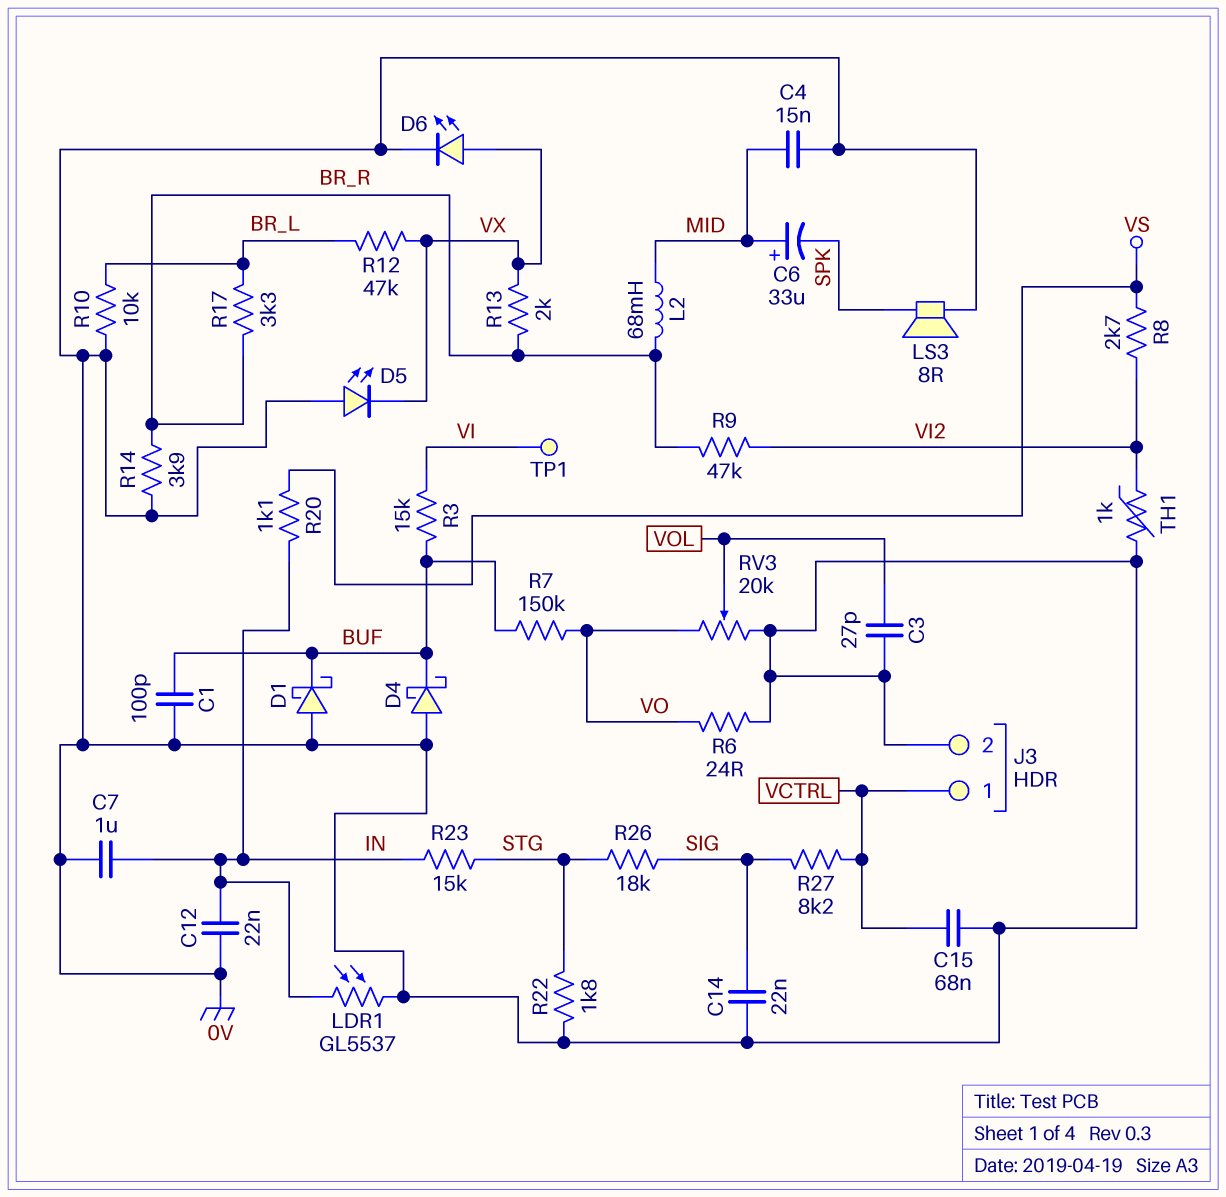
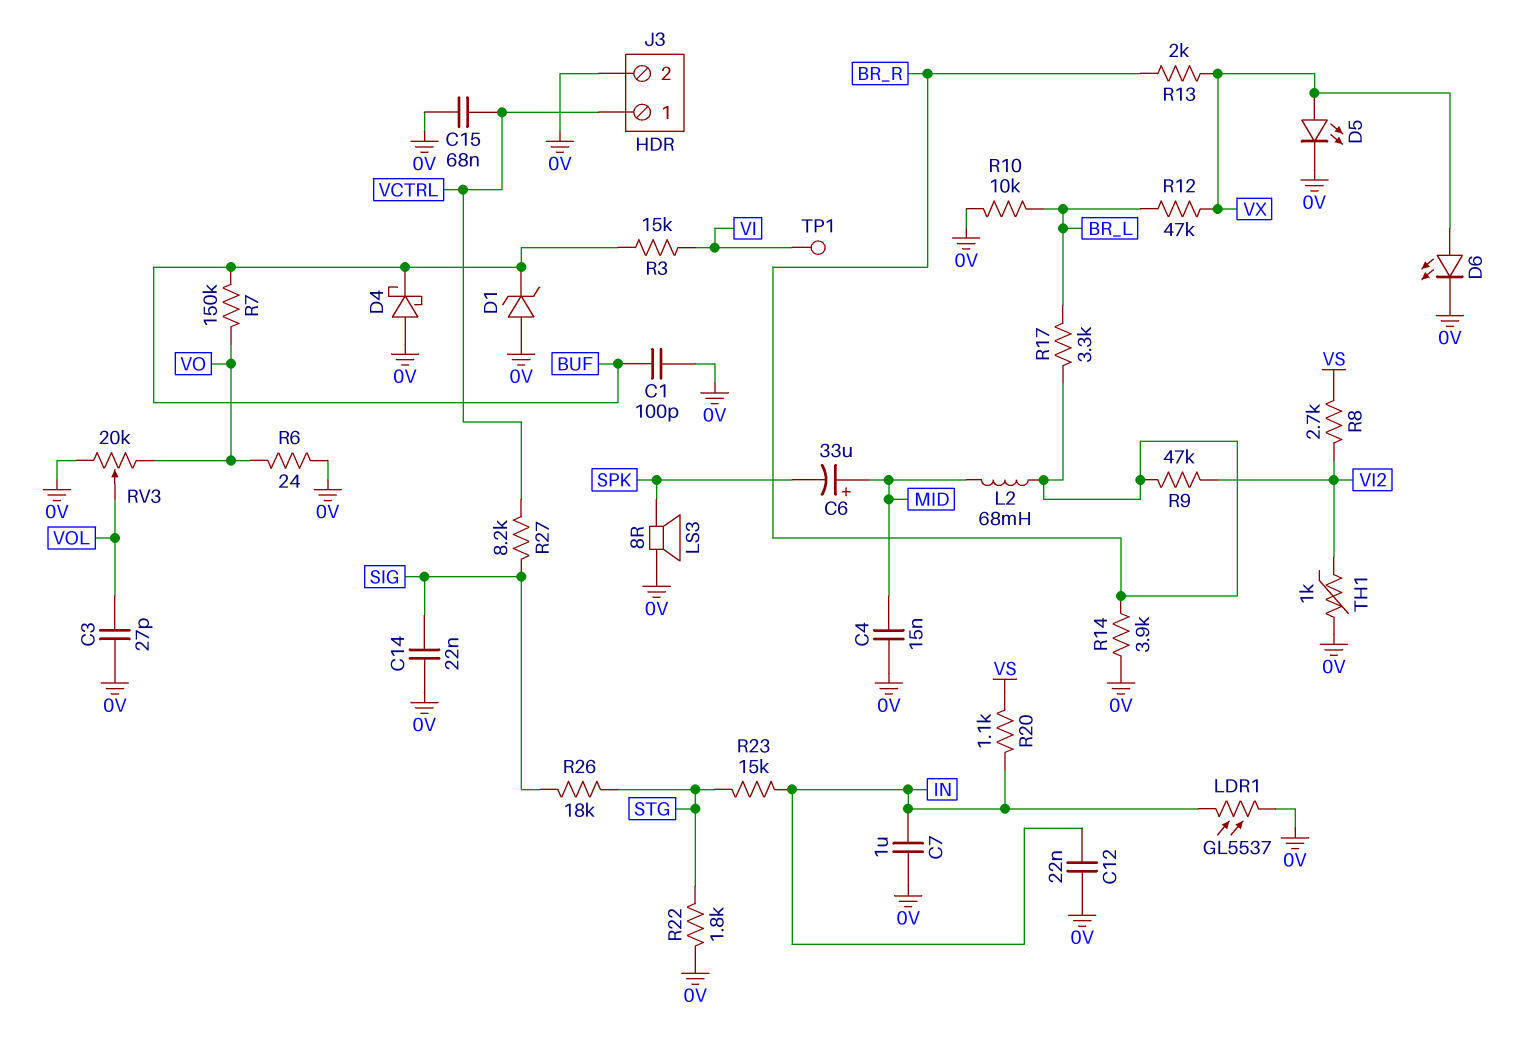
D1: schottky (A 0V, K BUF) -> zener (A 0V, K BUF)
D5: LED (A 0V, K VX) -> LED (A VX, K 0V)

